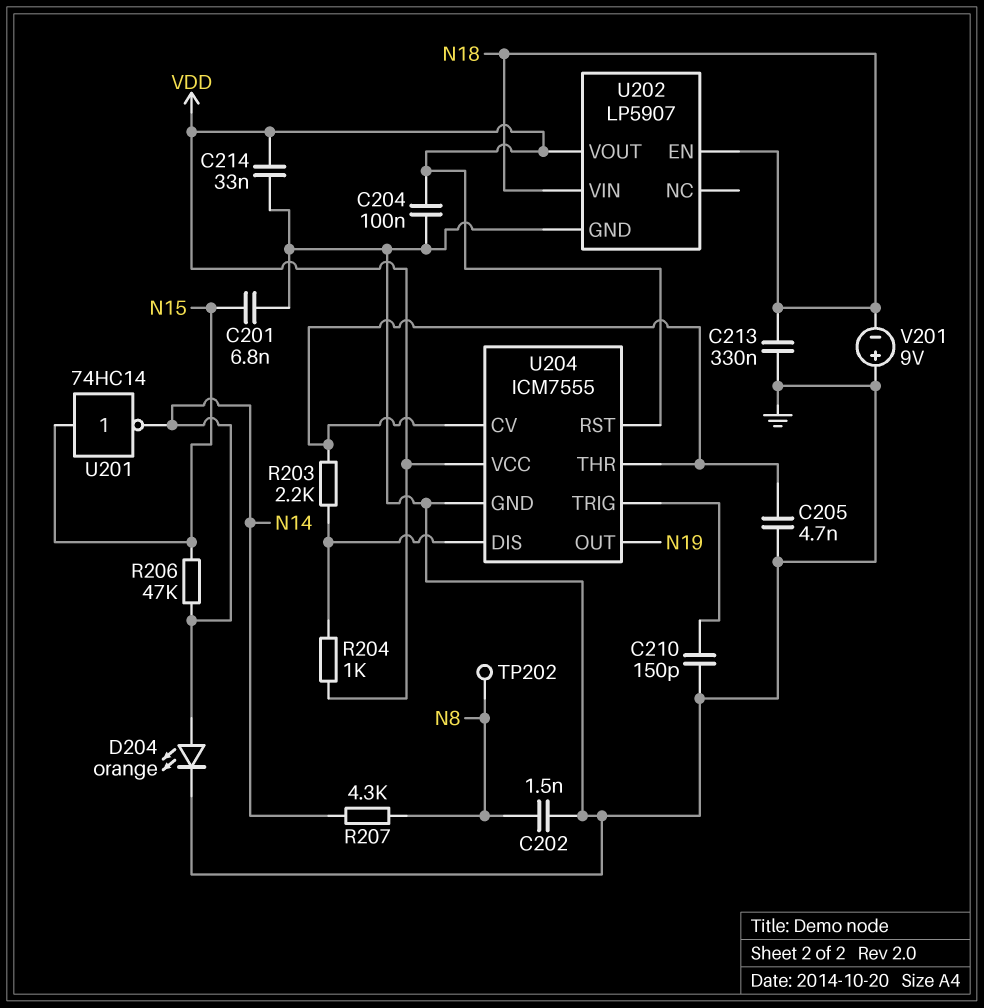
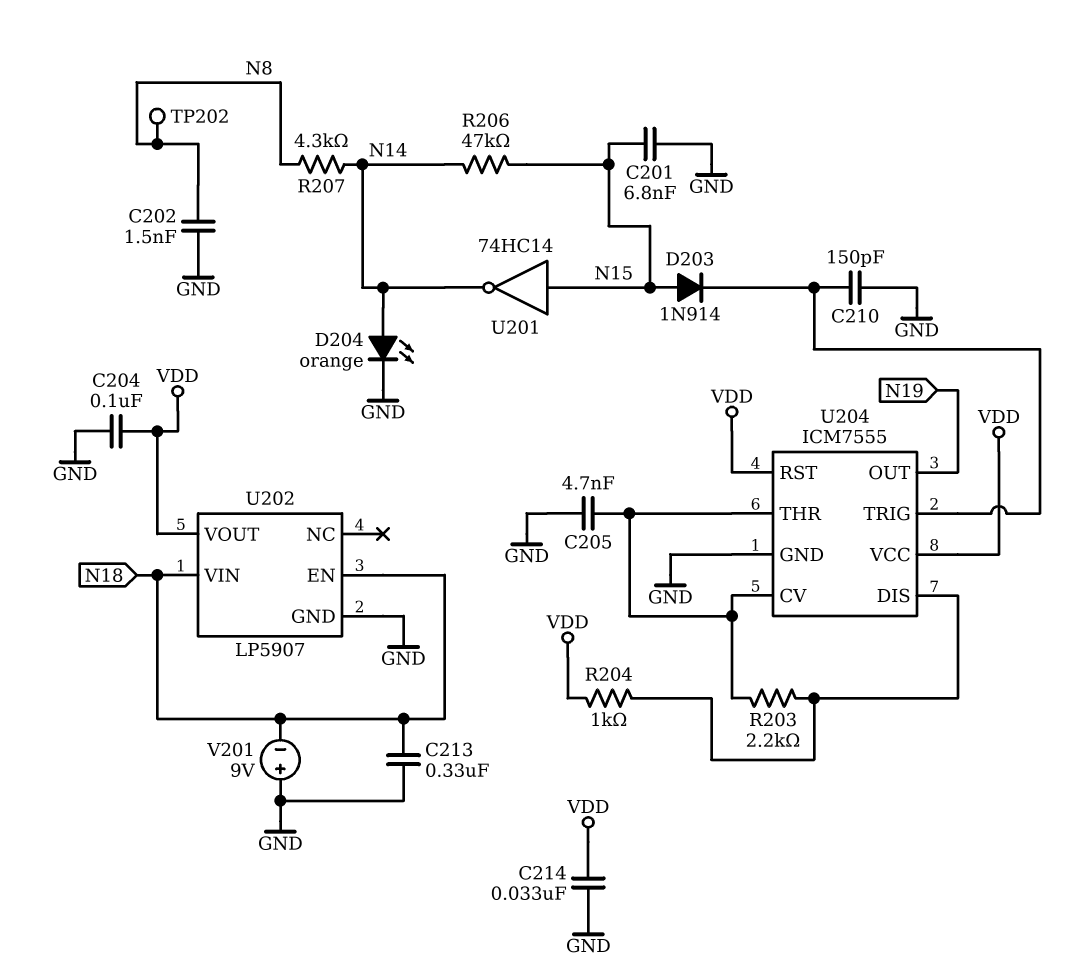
D203: none -> diode 1N914 (A N15, K U204/TRIG)

